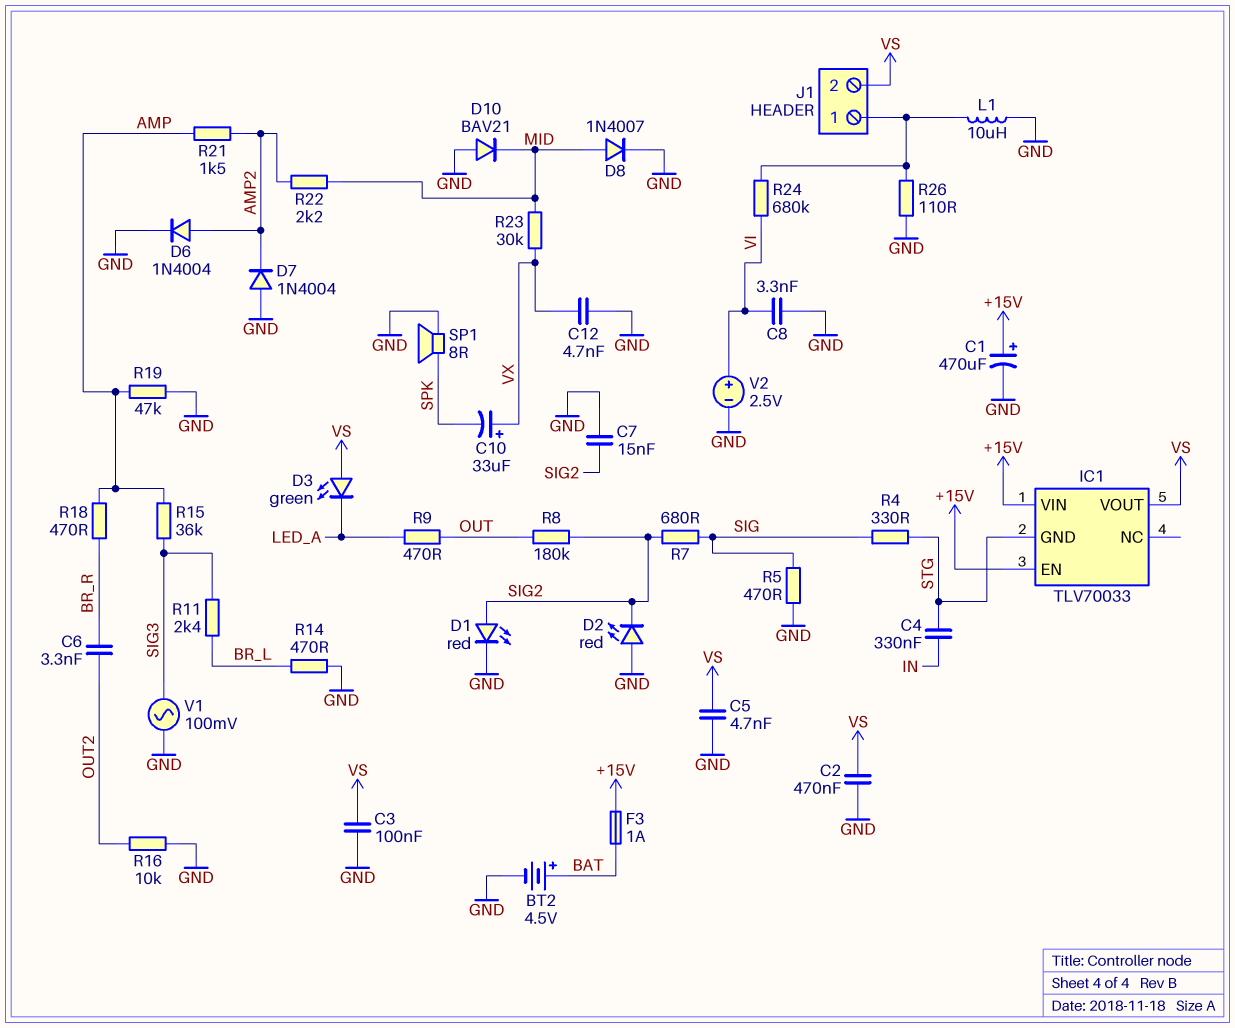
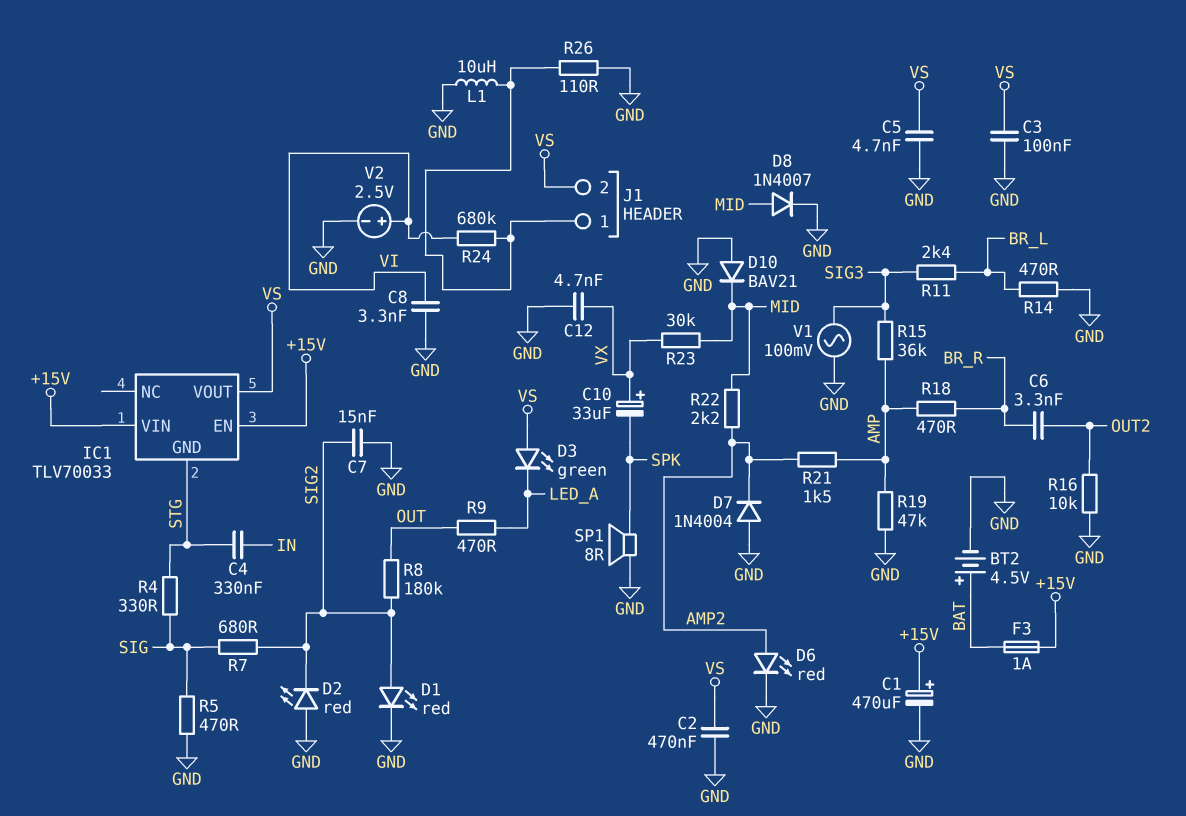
D6: diode 1N4004 (A AMP2, K GND) -> LED red (A AMP2, K GND)

